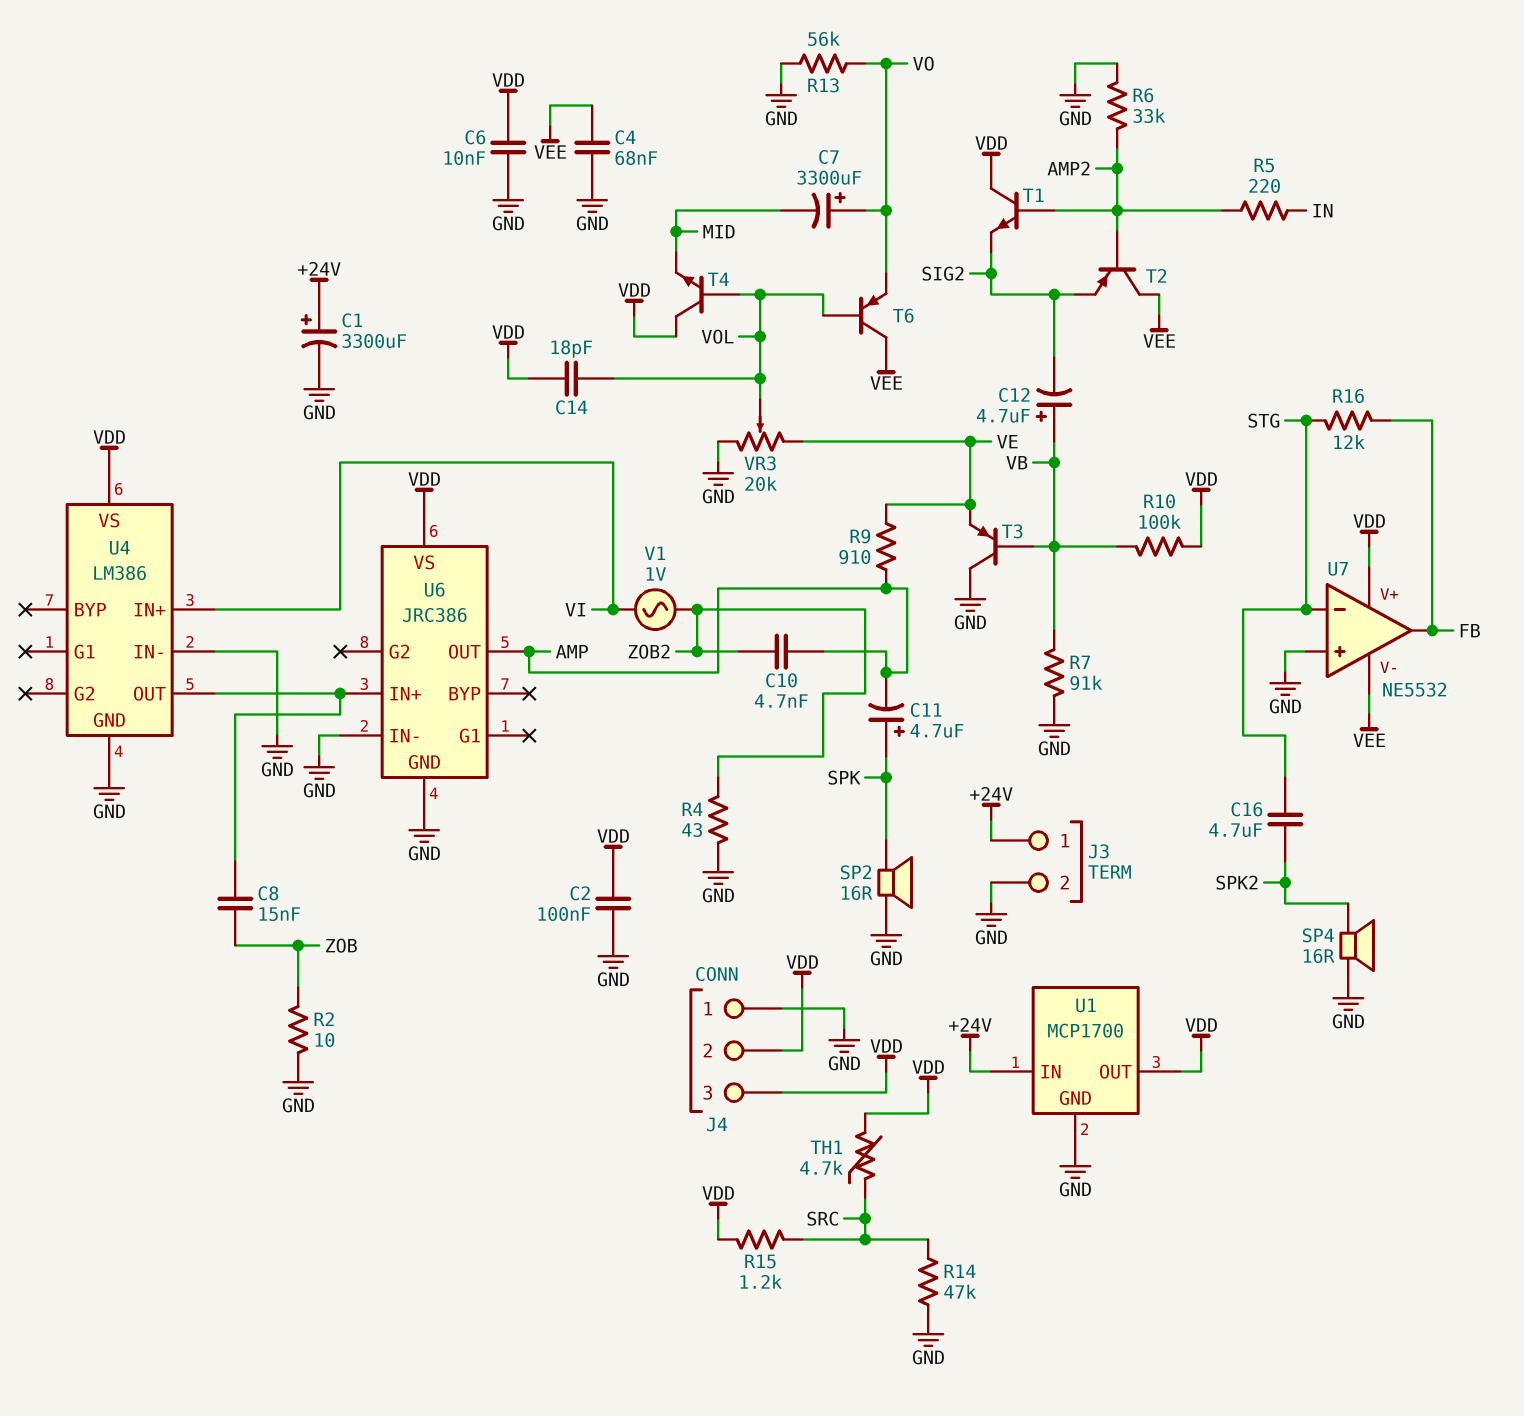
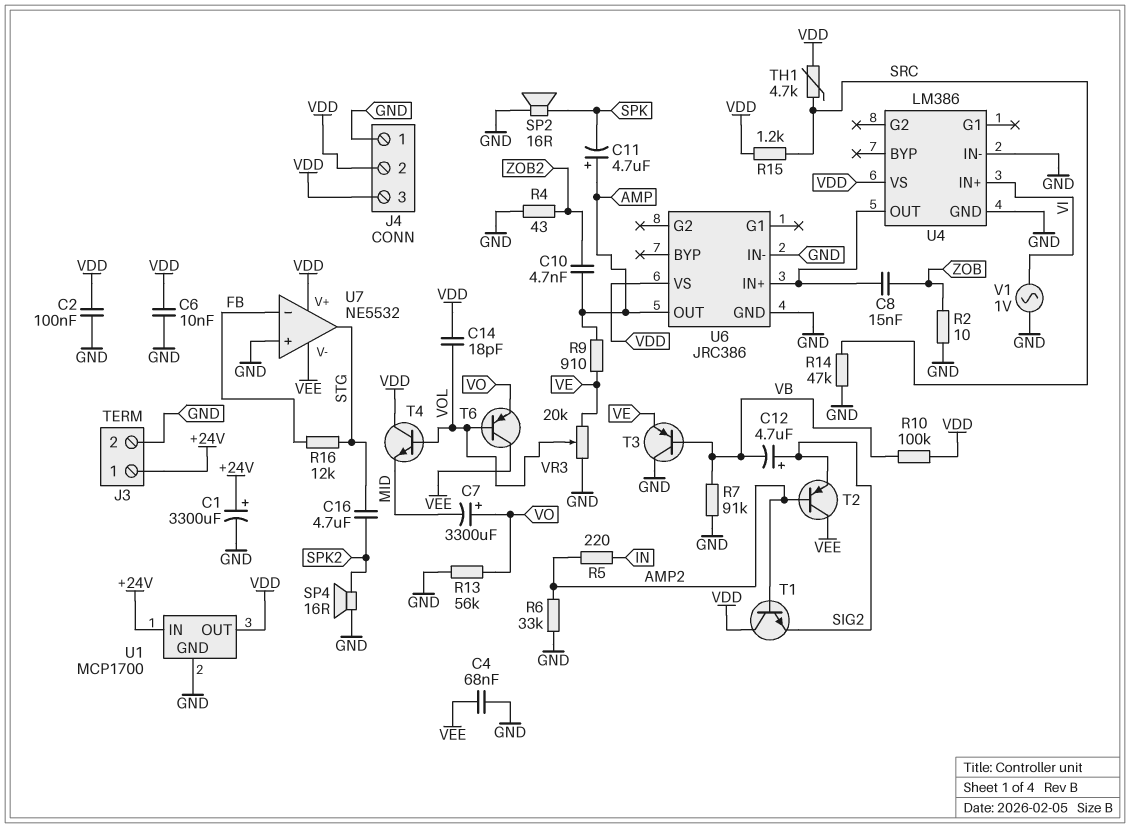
C11: 4.7uF (plus SPK, minus AMP) -> 4.7uF (plus AMP, minus SPK)
C12: 4.7uF (plus VB, minus SIG2) -> 4.7uF (plus SIG2, minus VB)
U7 pin in-: STG -> FB
U7 pin out: FB -> STG
V1: AC 1V (VI, ZOB2) -> AC 1V (GND, VI)

